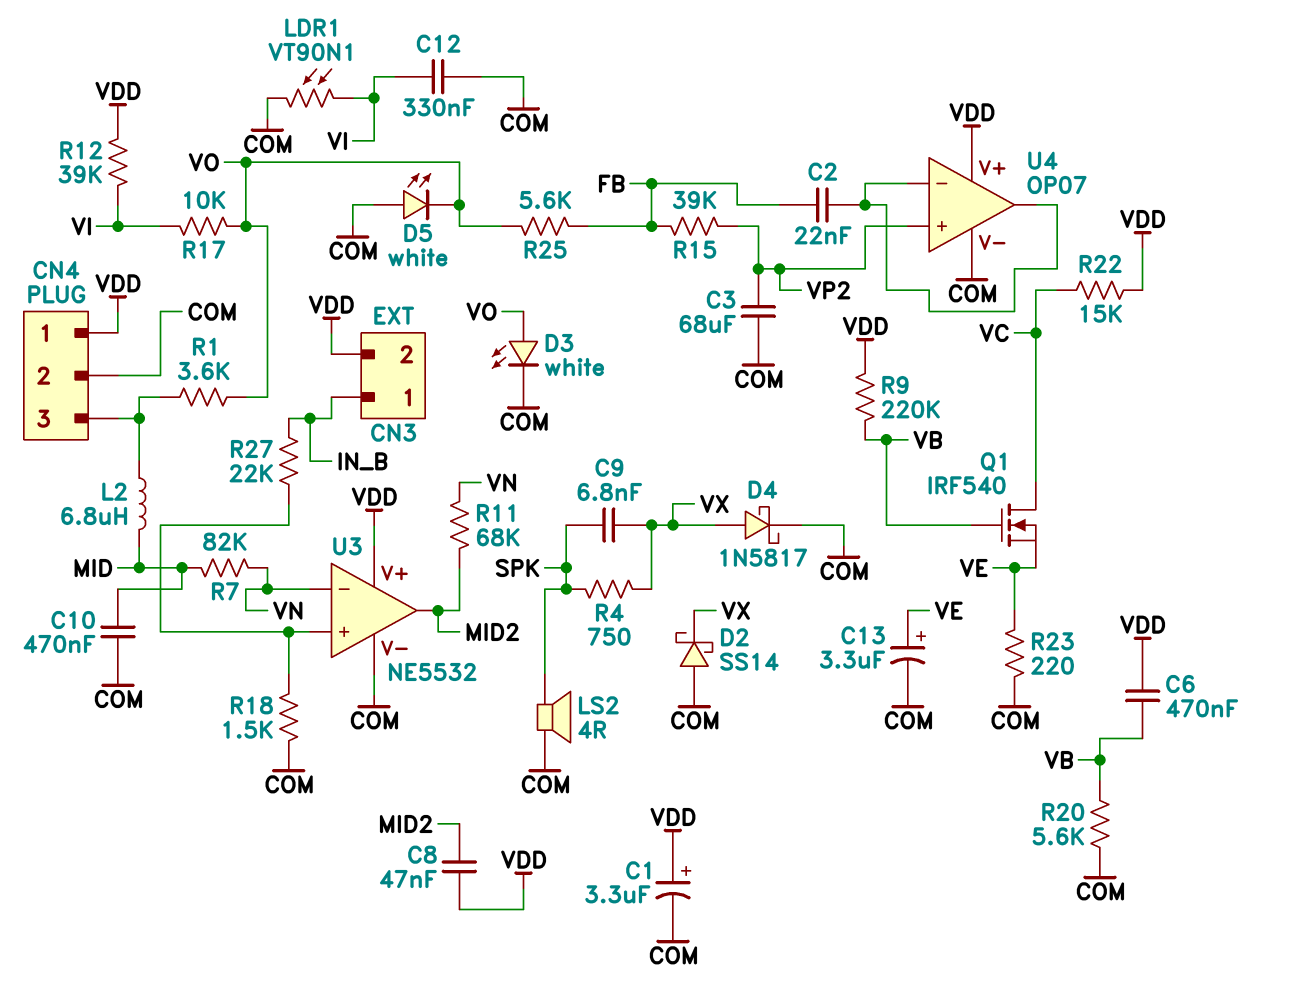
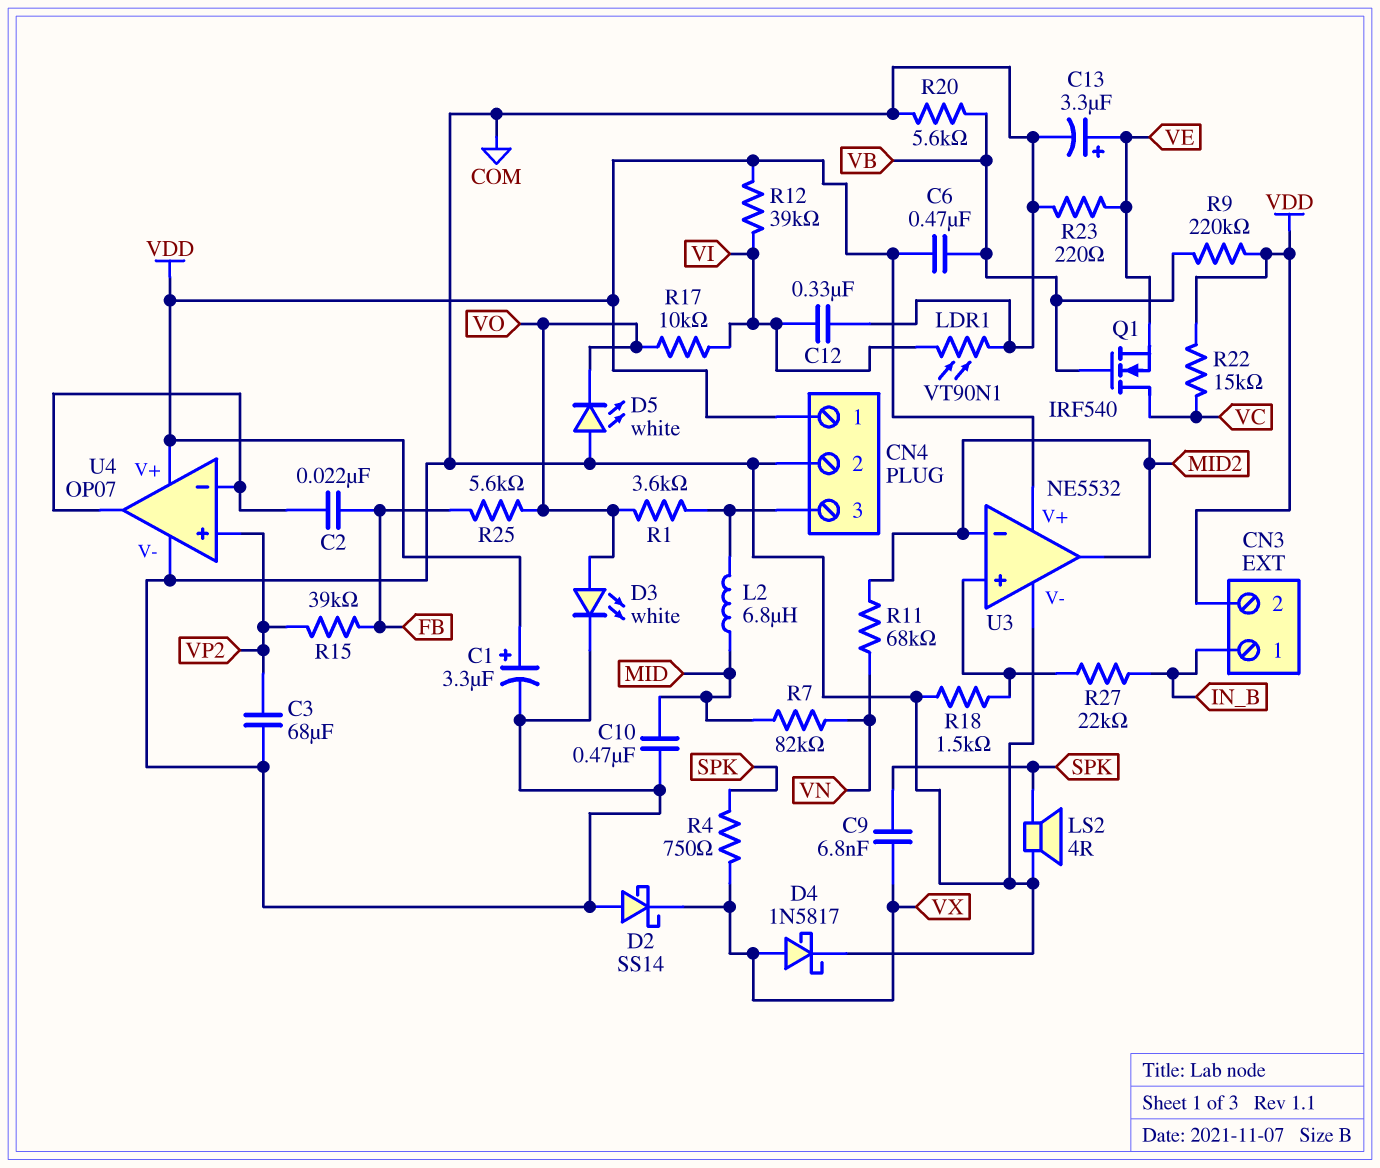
C8: 47nF (MID2, VDD) -> none
U3 pin in-: VN -> MID2

